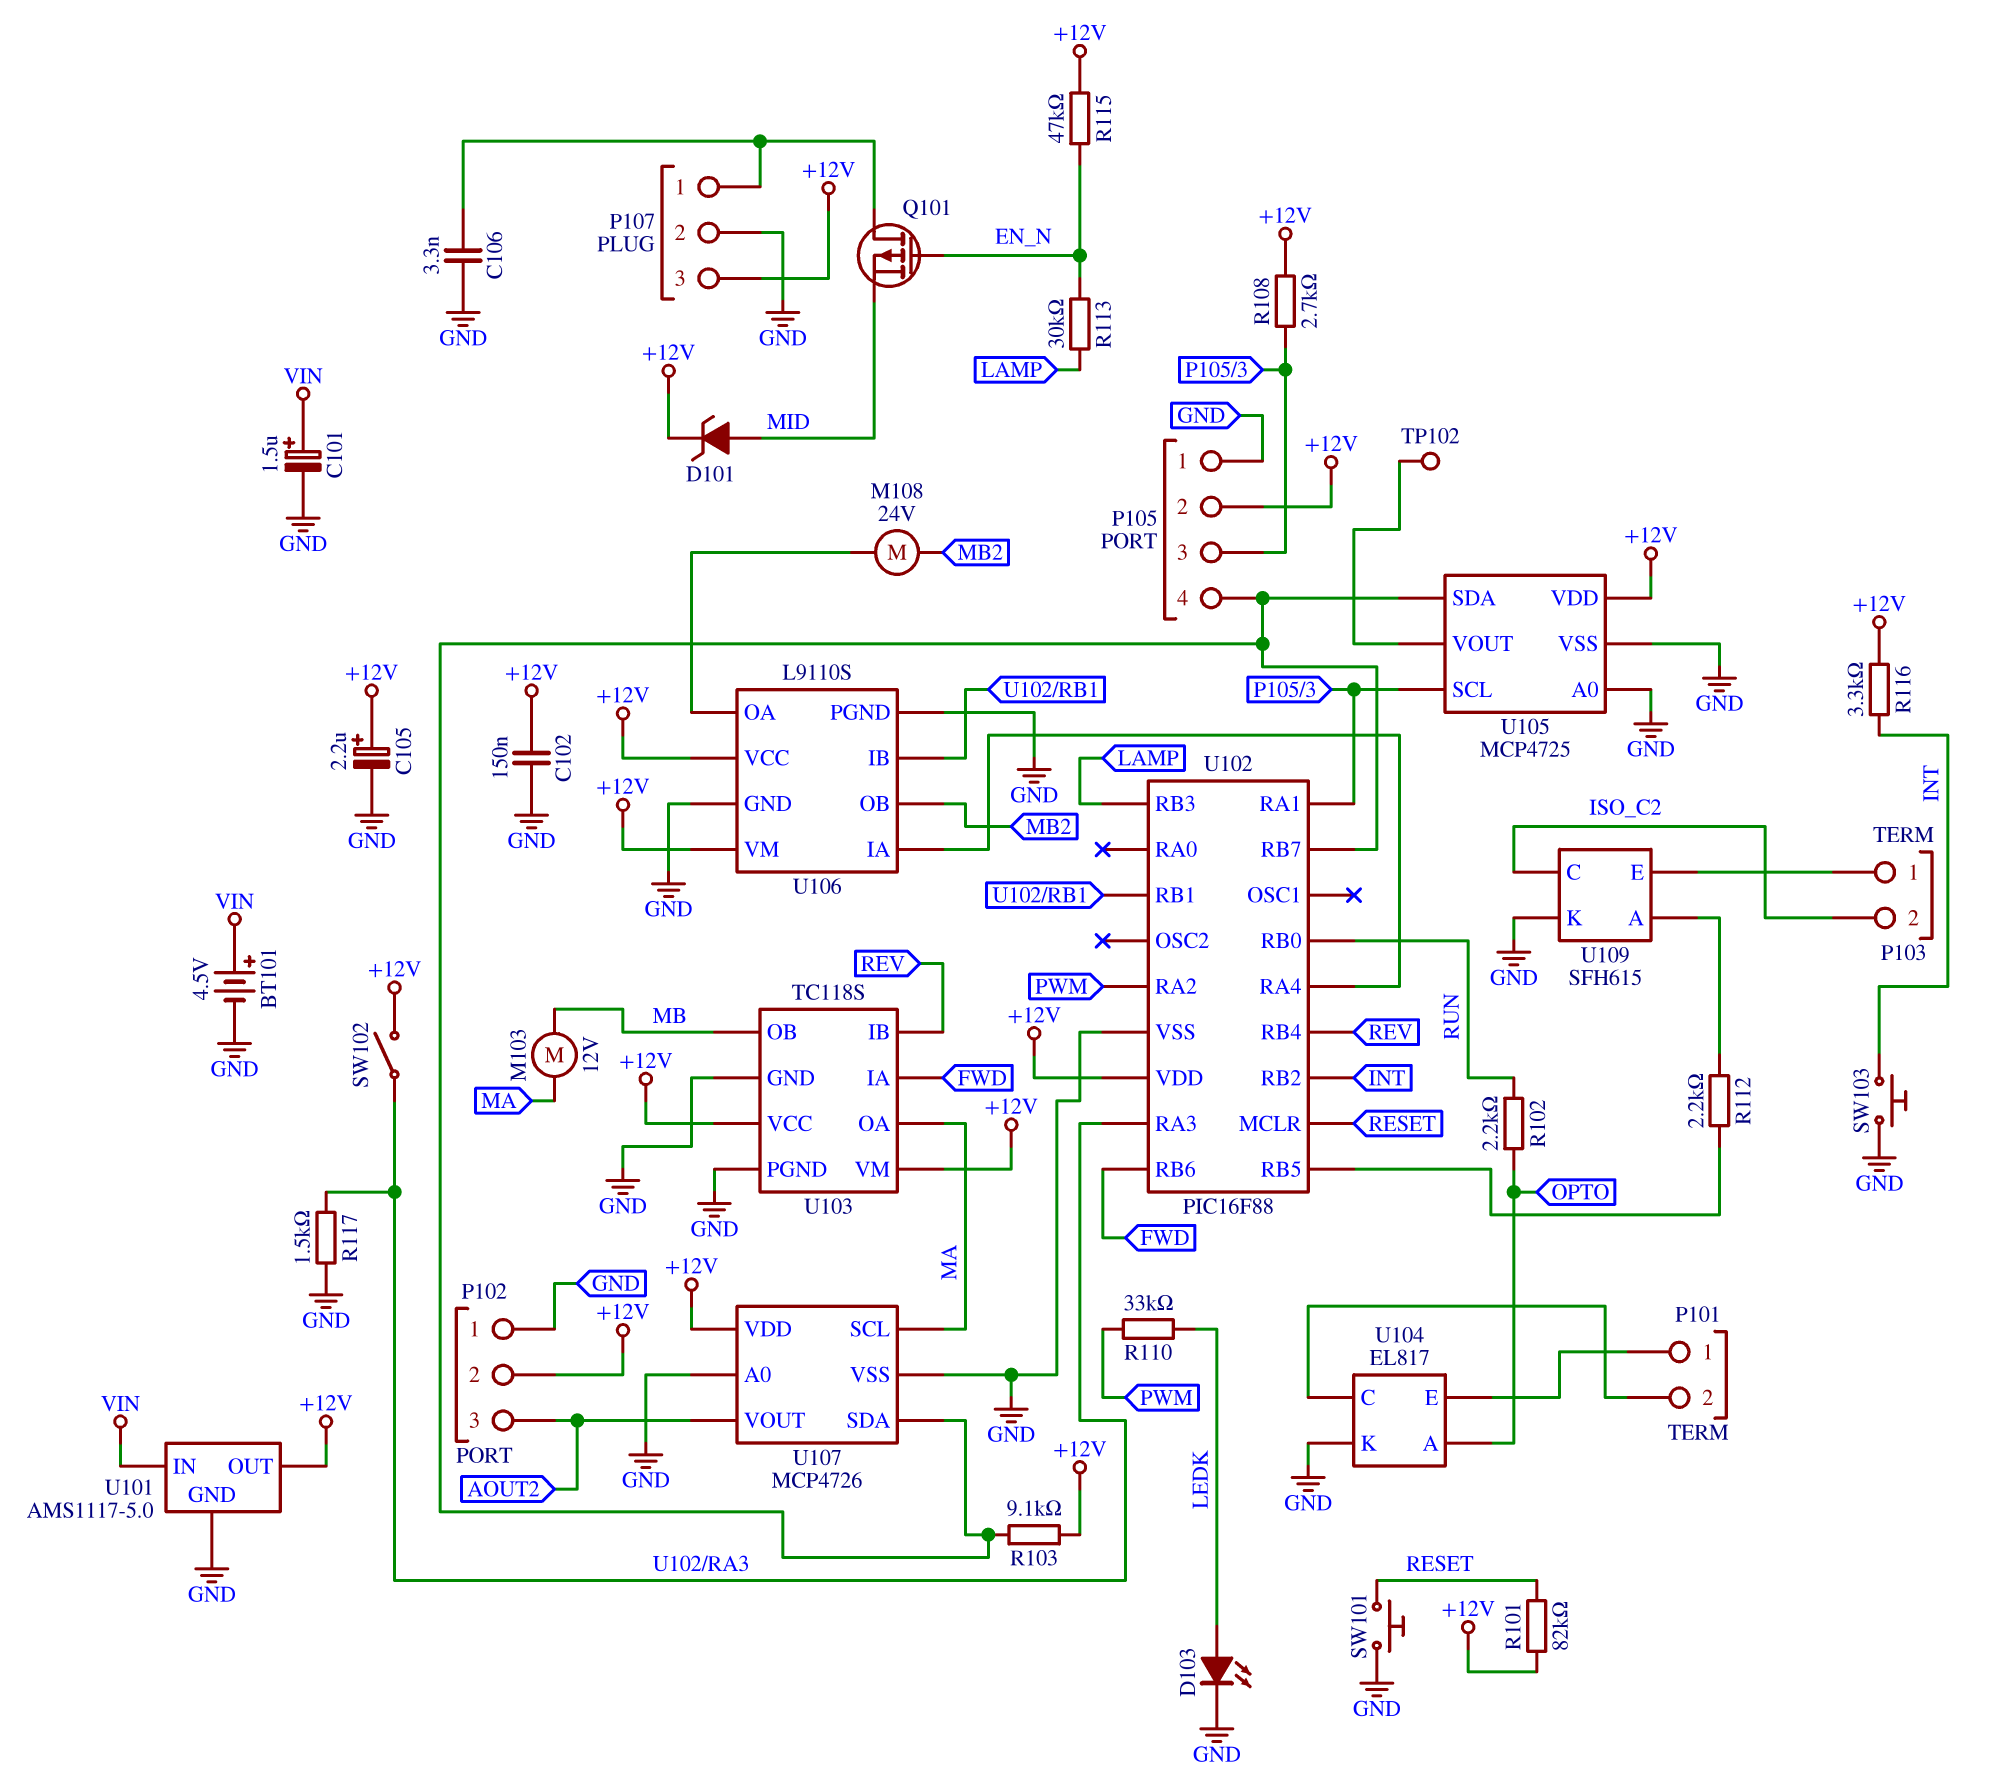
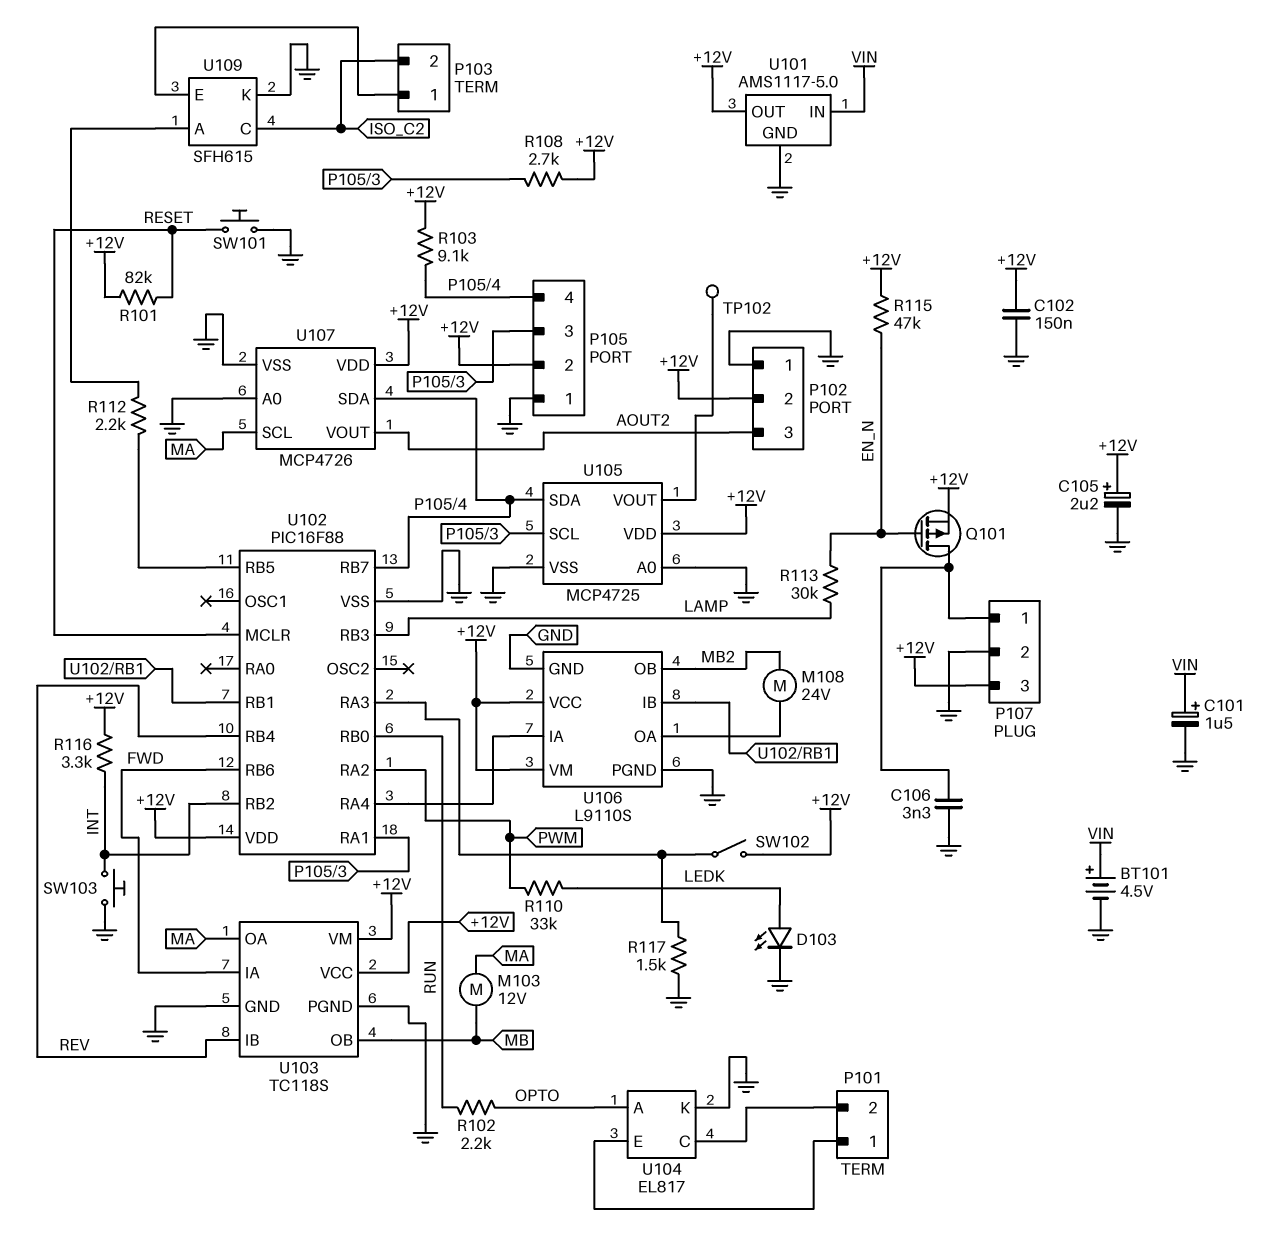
D101: zener (A MID, K +12V) -> none
Q101: PMOS (G EN_N, D P107/1, S MID) -> PMOS (G EN_N, D P107/1, S +12V)

